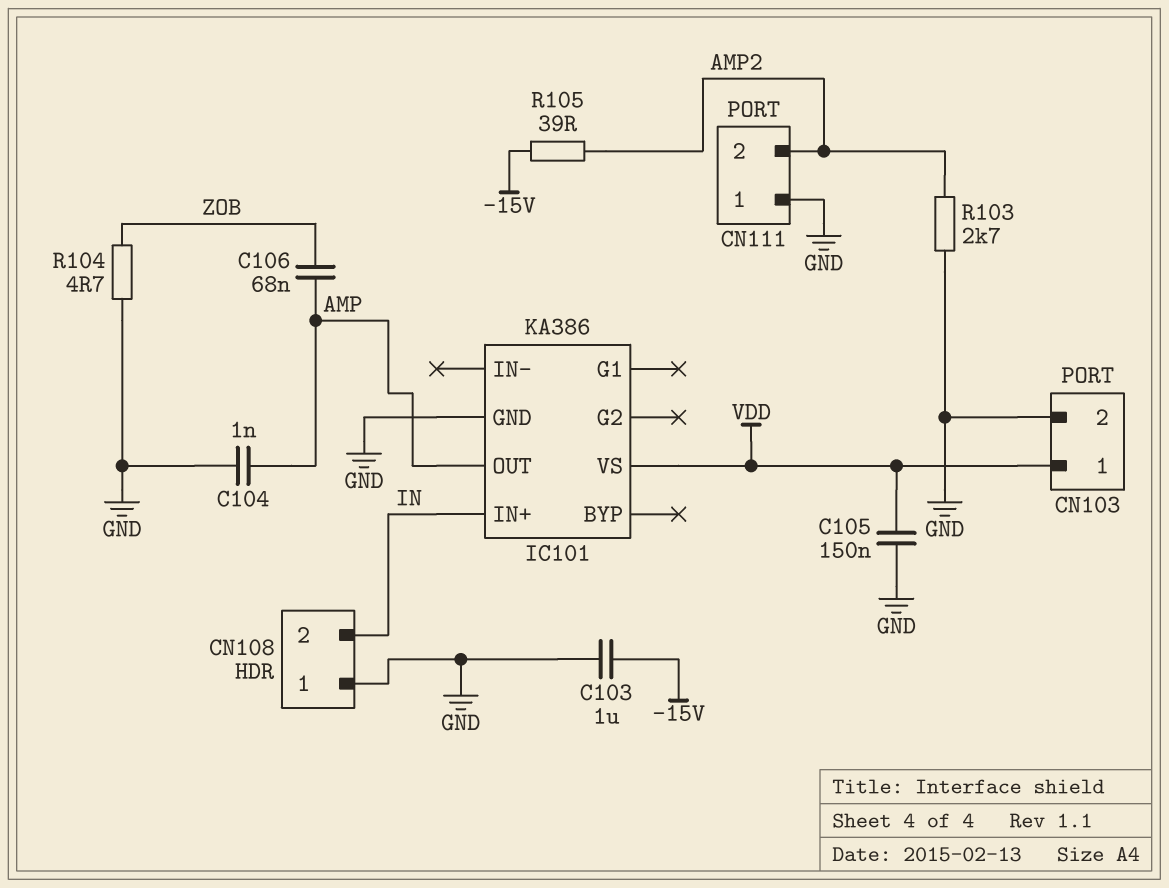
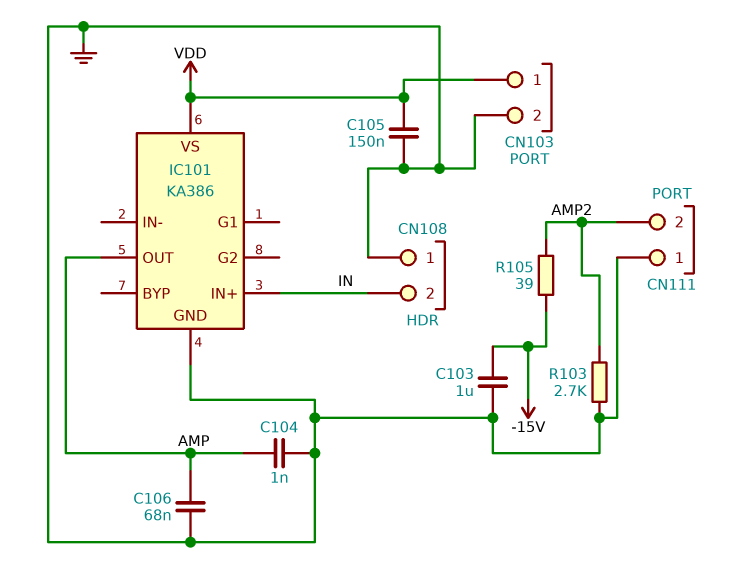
C106: 68nF (AMP, ZOB) -> 68nF (AMP, GND)
R104: 4.7 (GND, ZOB) -> none

